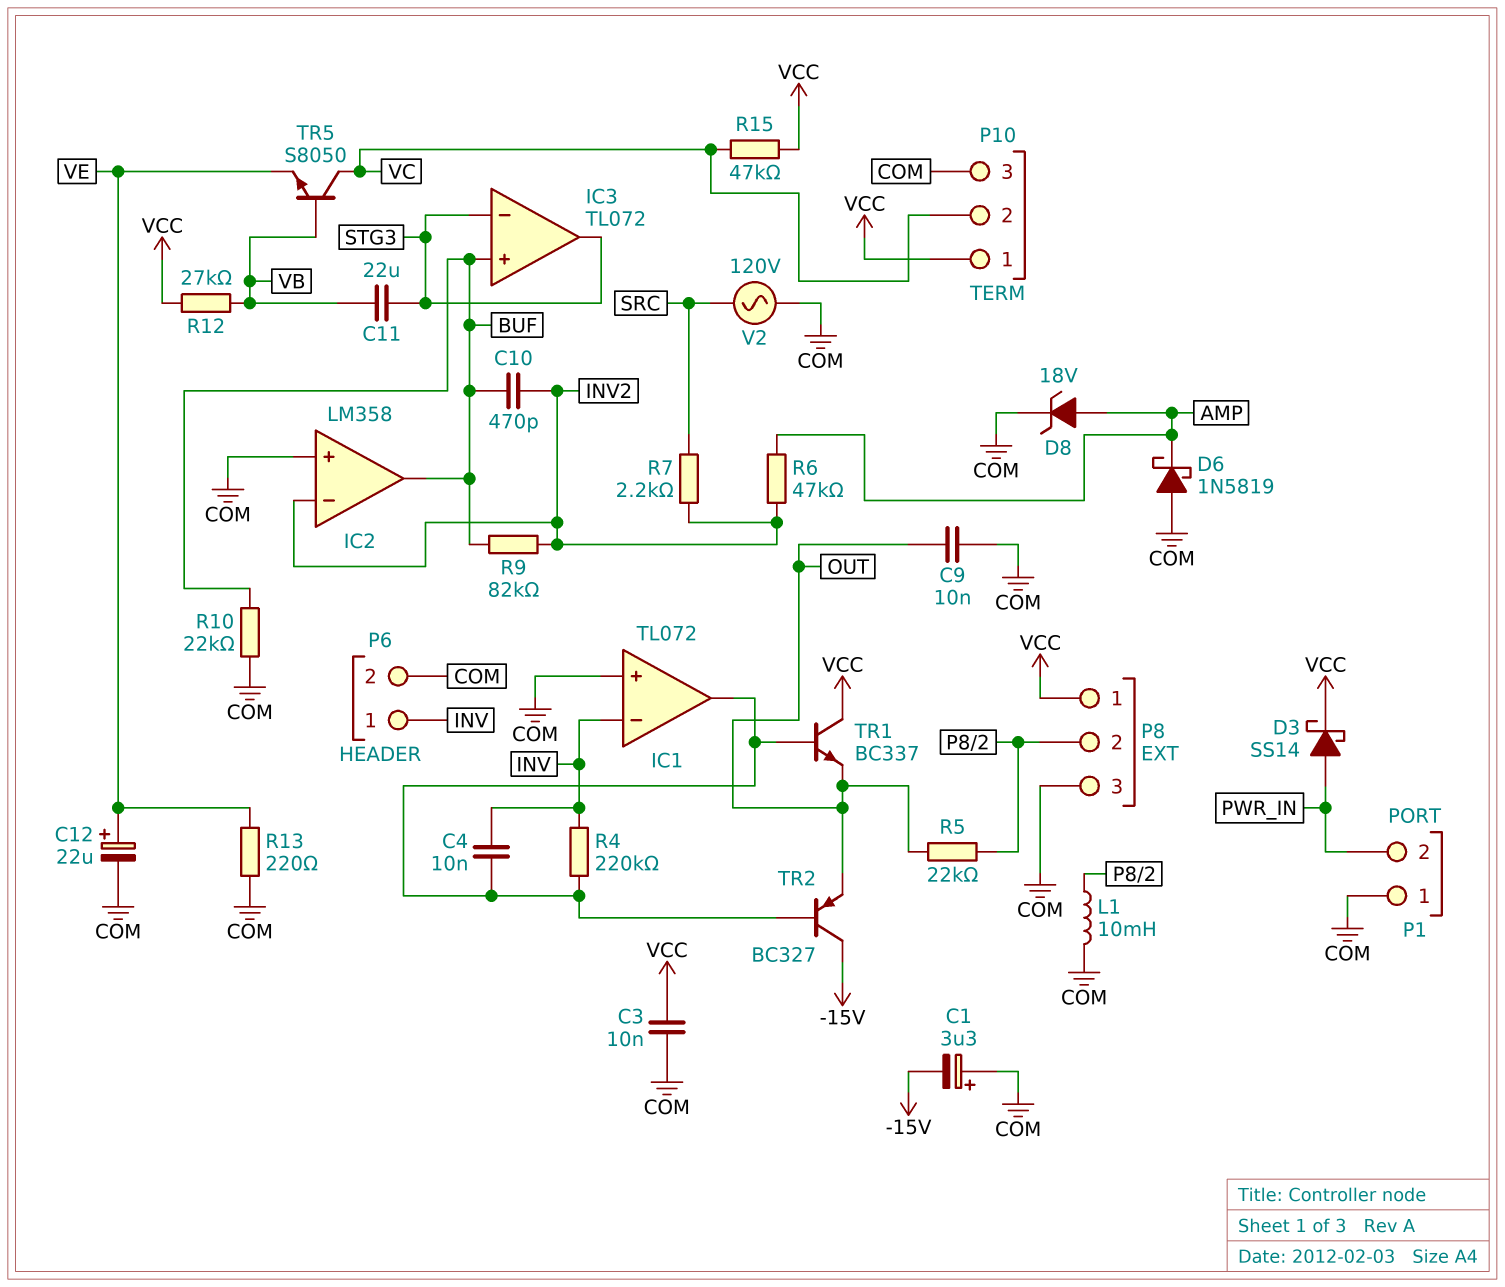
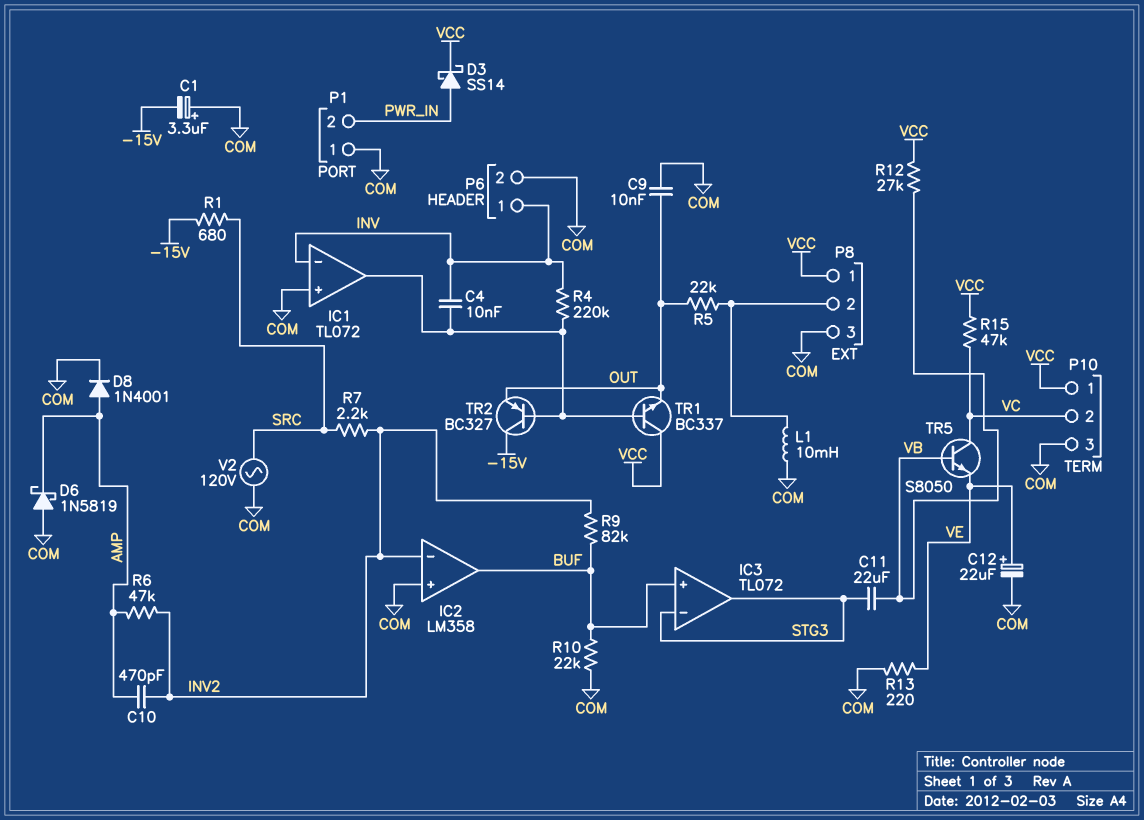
C3: 10nF (COM, VCC) -> none
C10: 470pF (BUF, INV2) -> 470pF (AMP, INV2)
D8: zener 18V (A AMP, K COM) -> diode 1N4001 (A AMP, K COM)
R1: none -> 680 (-15V, SRC)

